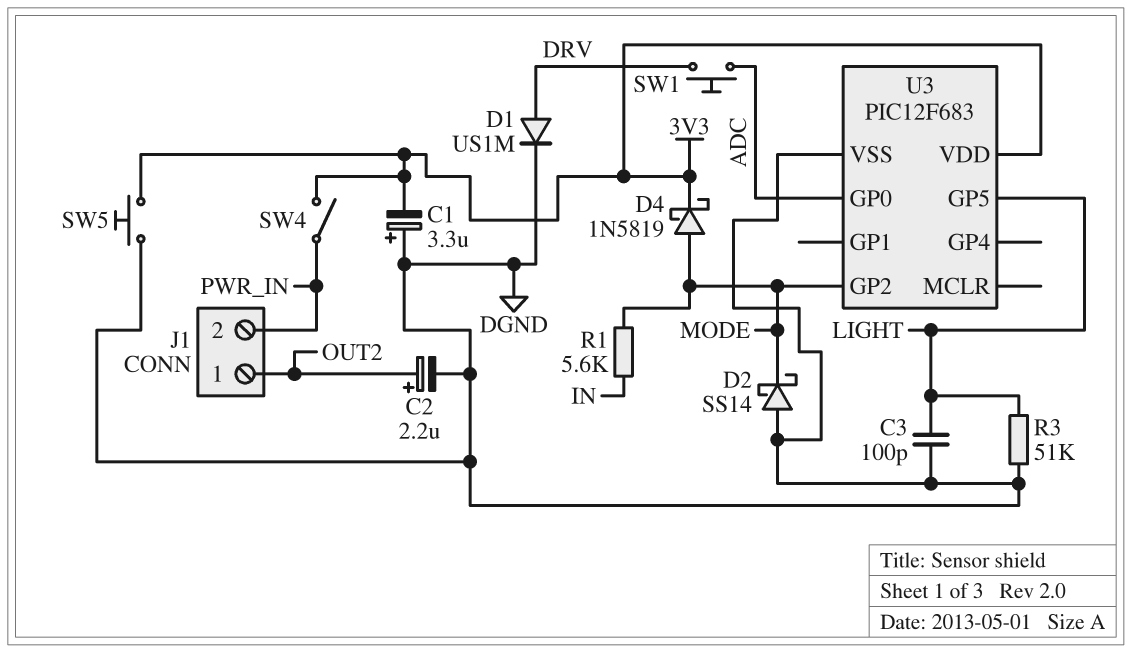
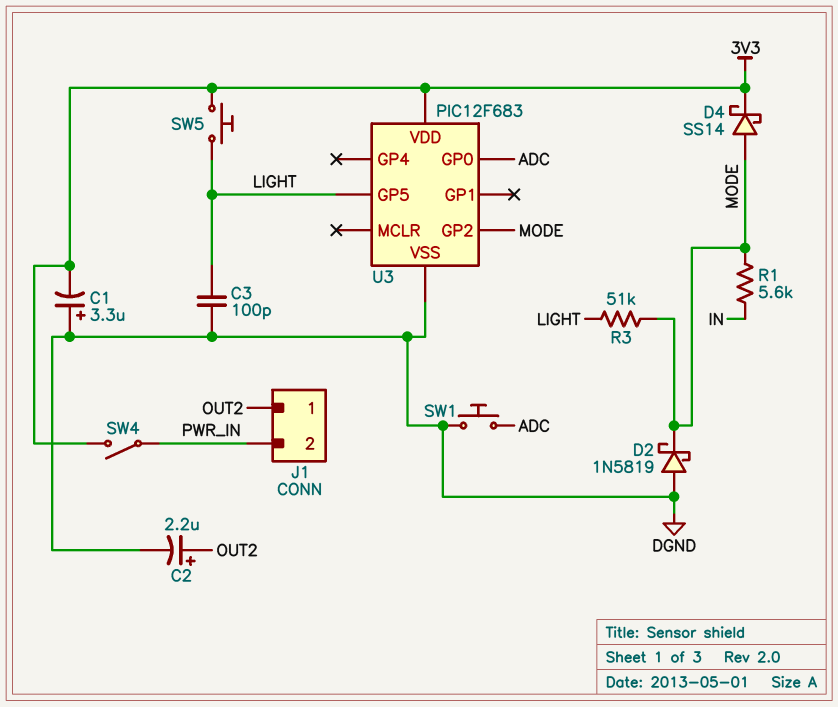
D1: diode US1M (A DRV, K DGND) -> none
D2: schottky SS14 (A DGND, K MODE) -> schottky 1N5819 (A DGND, K MODE)
D4: schottky 1N5819 (A MODE, K 3V3) -> schottky SS14 (A MODE, K 3V3)
R3: 51k (DGND, LIGHT) -> 51k (LIGHT, MODE)
SW1: button (ADC, DRV) -> button (ADC, DGND)
SW5: button (3V3, DGND) -> button (3V3, LIGHT)

